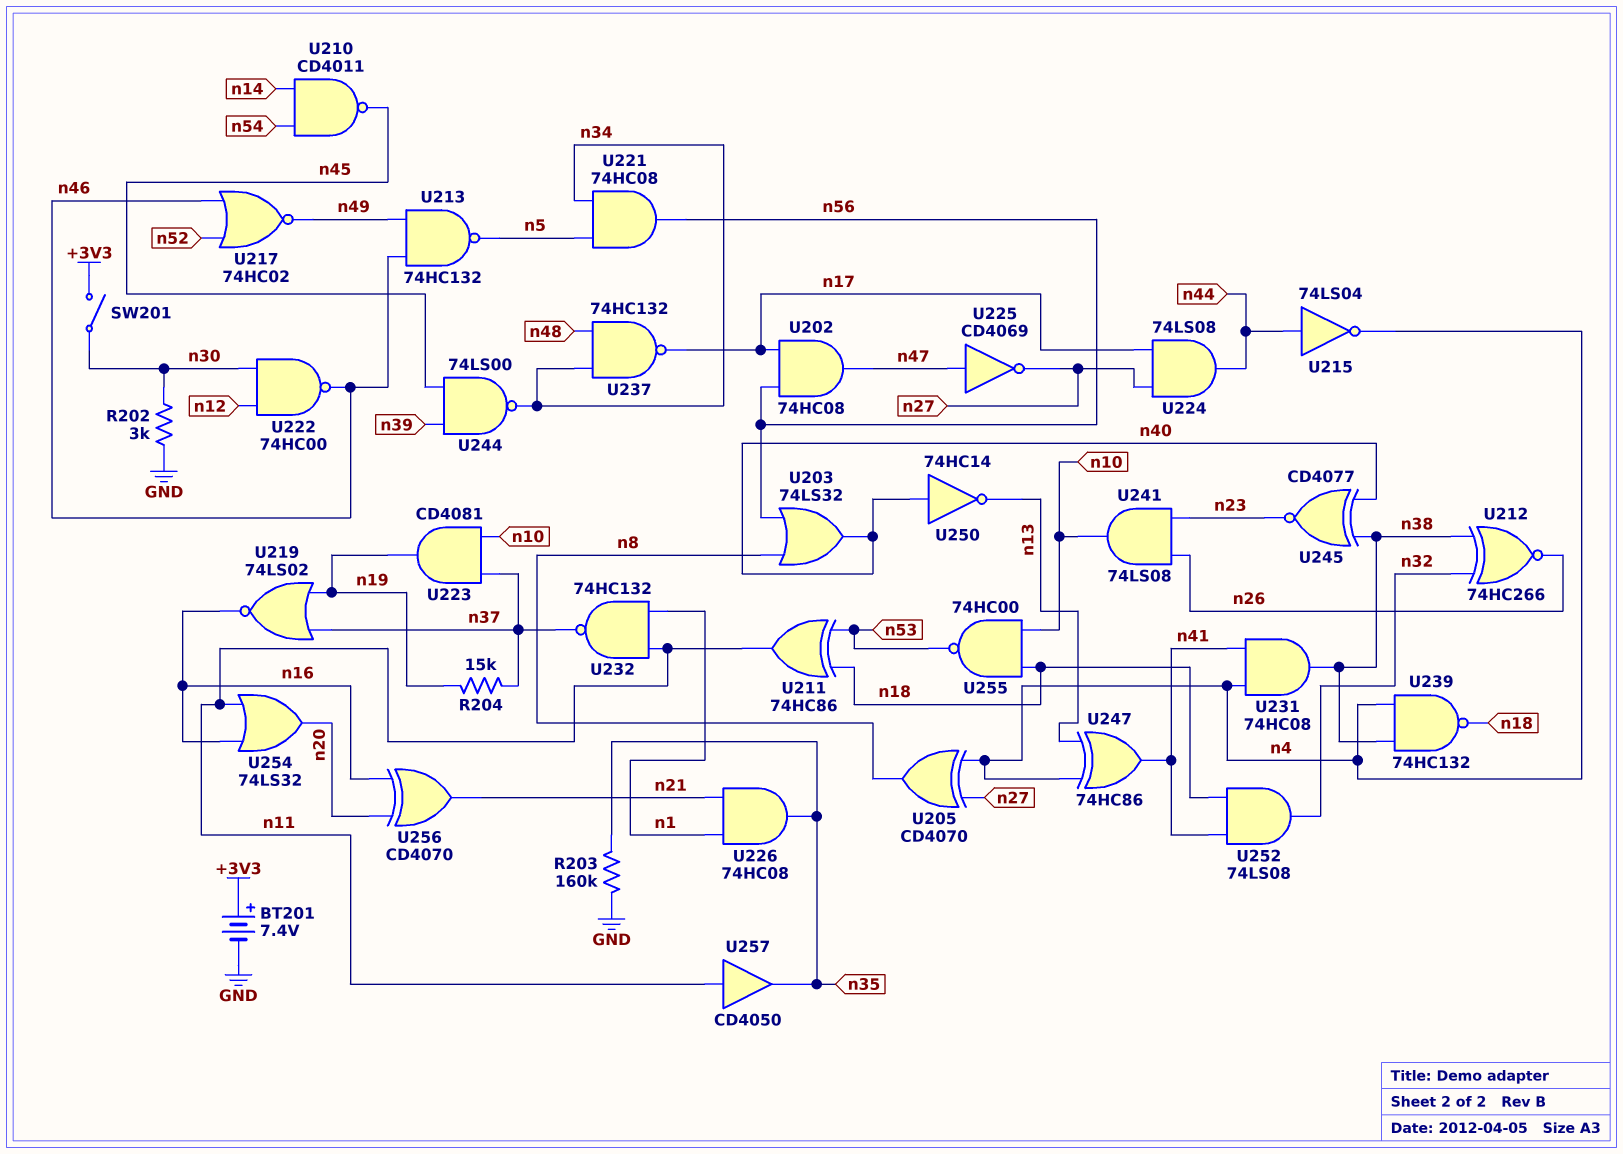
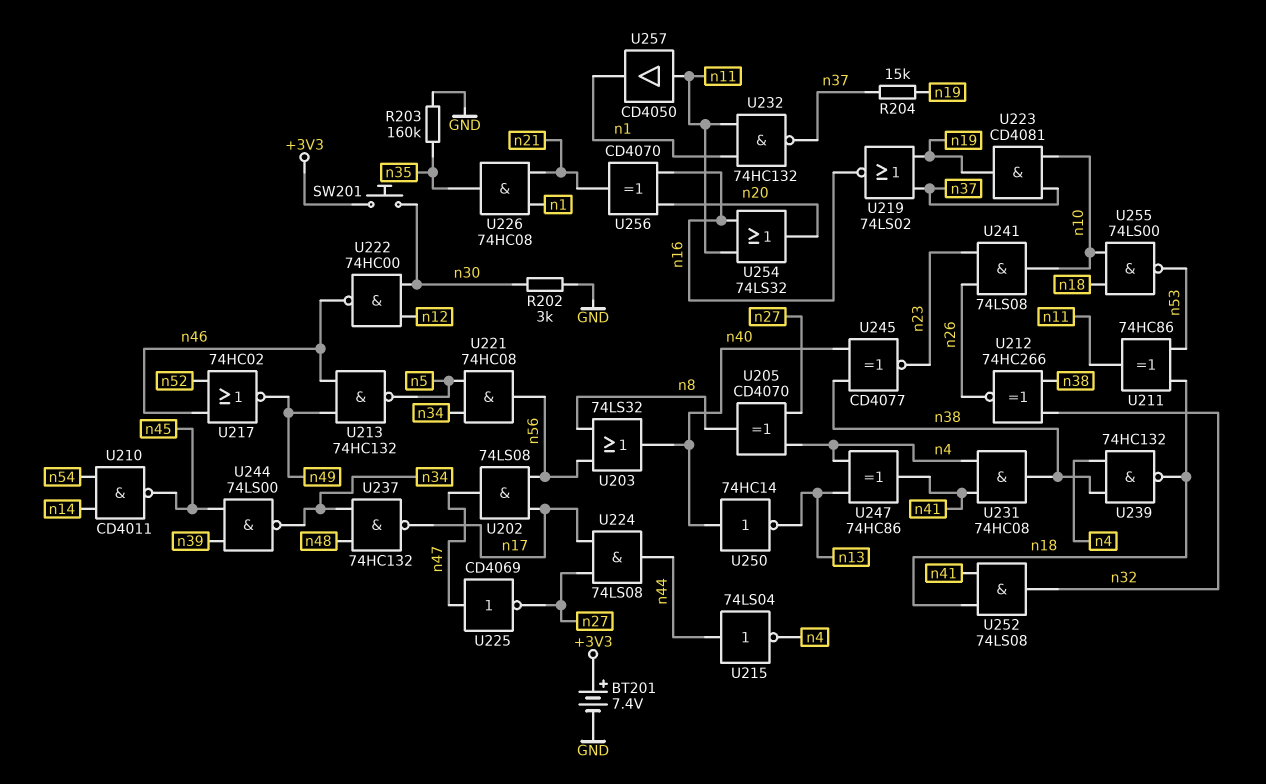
SW201: switch (+3V3, n30) -> button (+3V3, n30)
U202: AND 74HC08 (in n17, in n56, out n47) -> AND 74LS08 (in n17, in n56, out n47)
U255: NAND 74HC00 (in n10, in n18, out n53) -> NAND 74LS00 (in n10, in n18, out n53)
U257: buffer CD4050 (in n11, out n35) -> buffer CD4050 (in n11, out n1)

